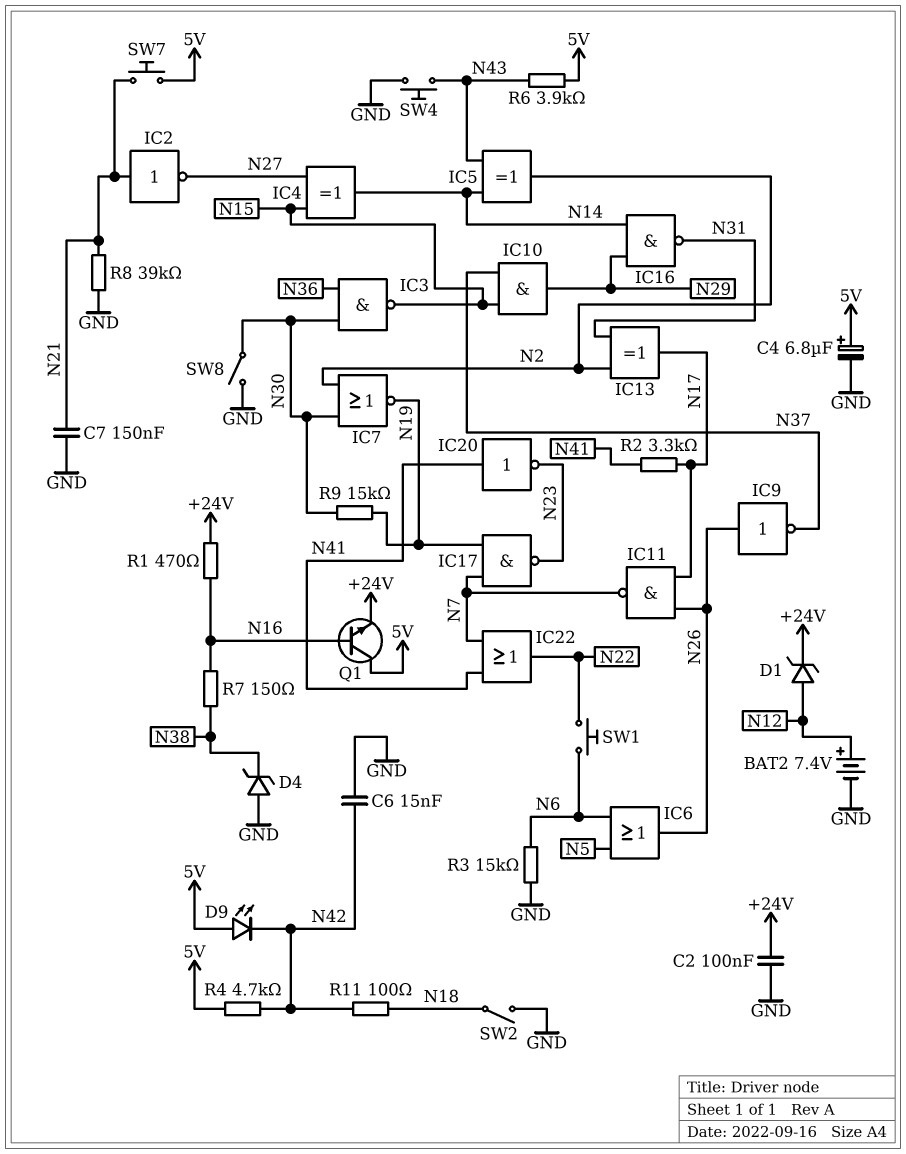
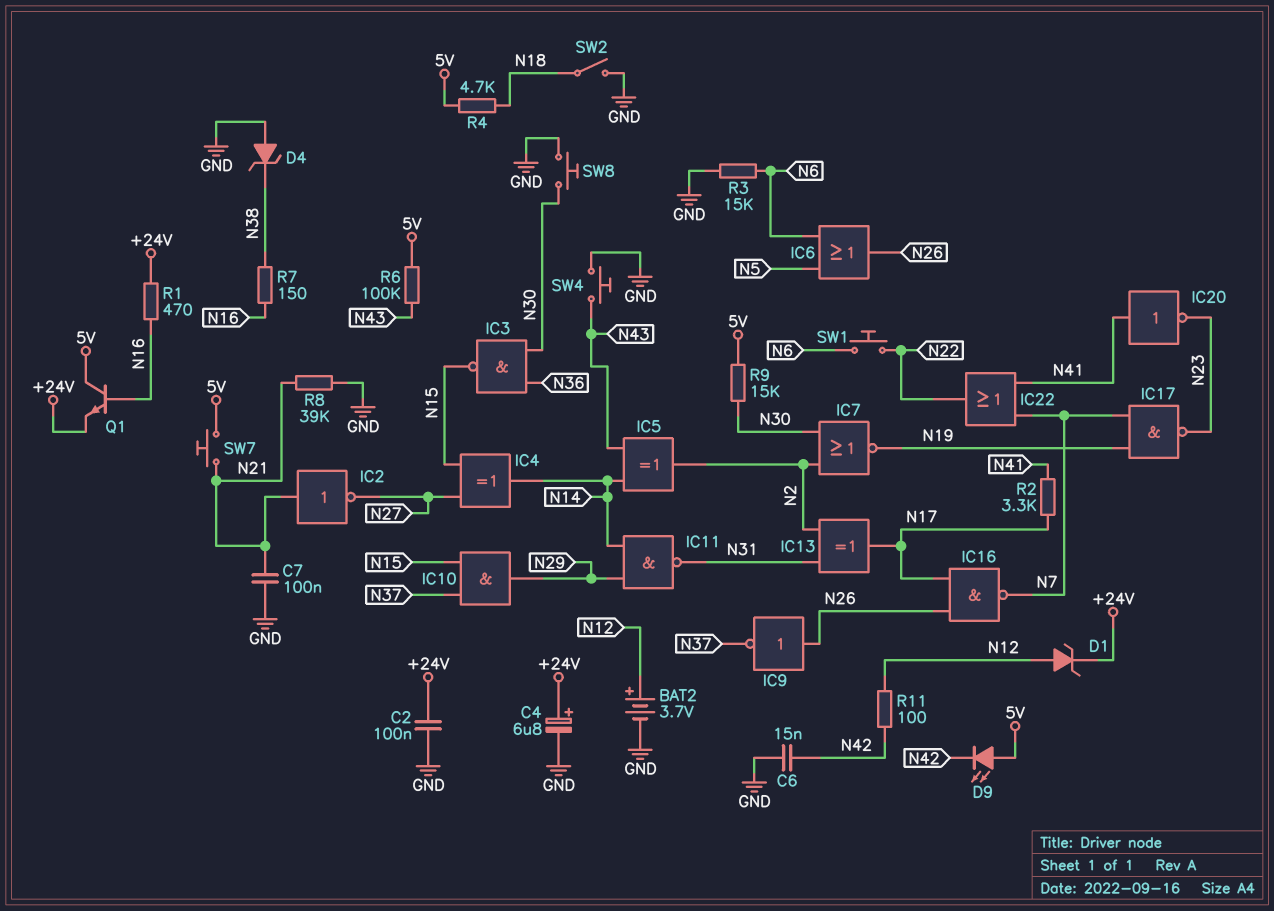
BAT2: 7.4V (plus N12, minus GND) -> 3.7V (plus N12, minus GND)
C4: 6.8uF (plus 5V, minus GND) -> 6.8uF (plus +24V, minus GND)
C7: 150nF (GND, N21) -> 100nF (GND, N21)
IC11: NAND (in N17, in N26, out N7) -> NAND (in N14, in N29, out N31)
IC16: NAND (in N14, in N29, out N31) -> NAND (in N17, in N26, out N7)
R4: 4.7k (5V, N42) -> 4.7k (5V, N18)
R6: 3.9k (5V, N43) -> 100k (5V, N43)
R9: 15k (N19, N30) -> 15k (5V, N30)
R11: 100 (N18, N42) -> 100 (N12, N42)
SW8: switch (GND, N30) -> button (GND, N30)

